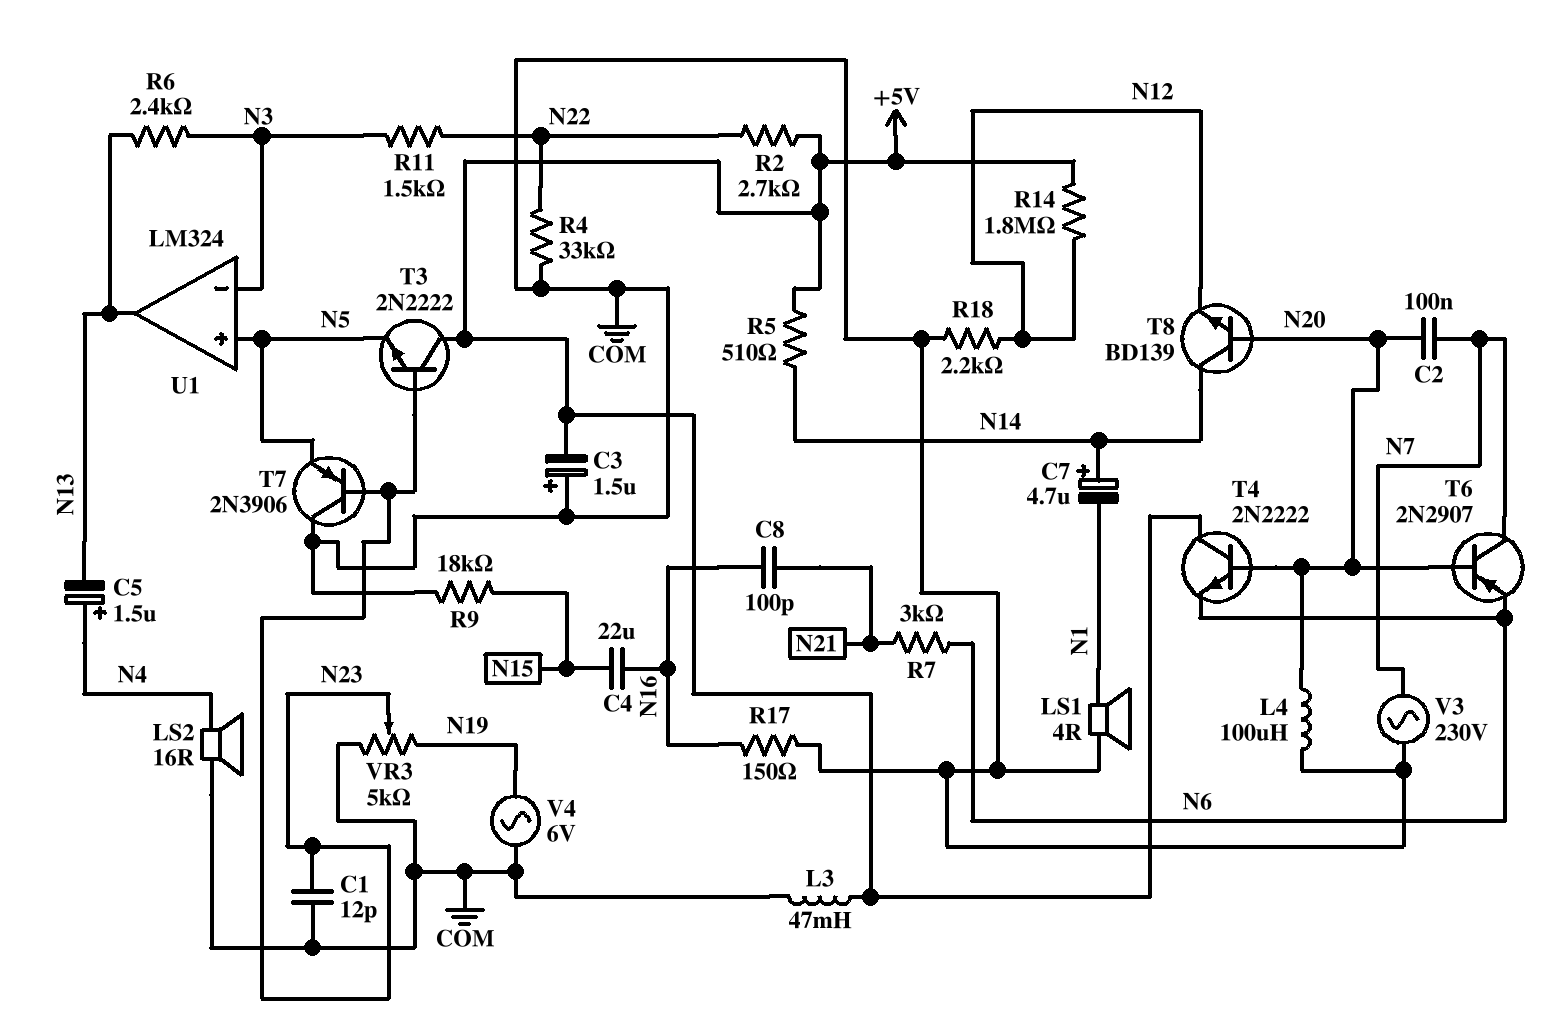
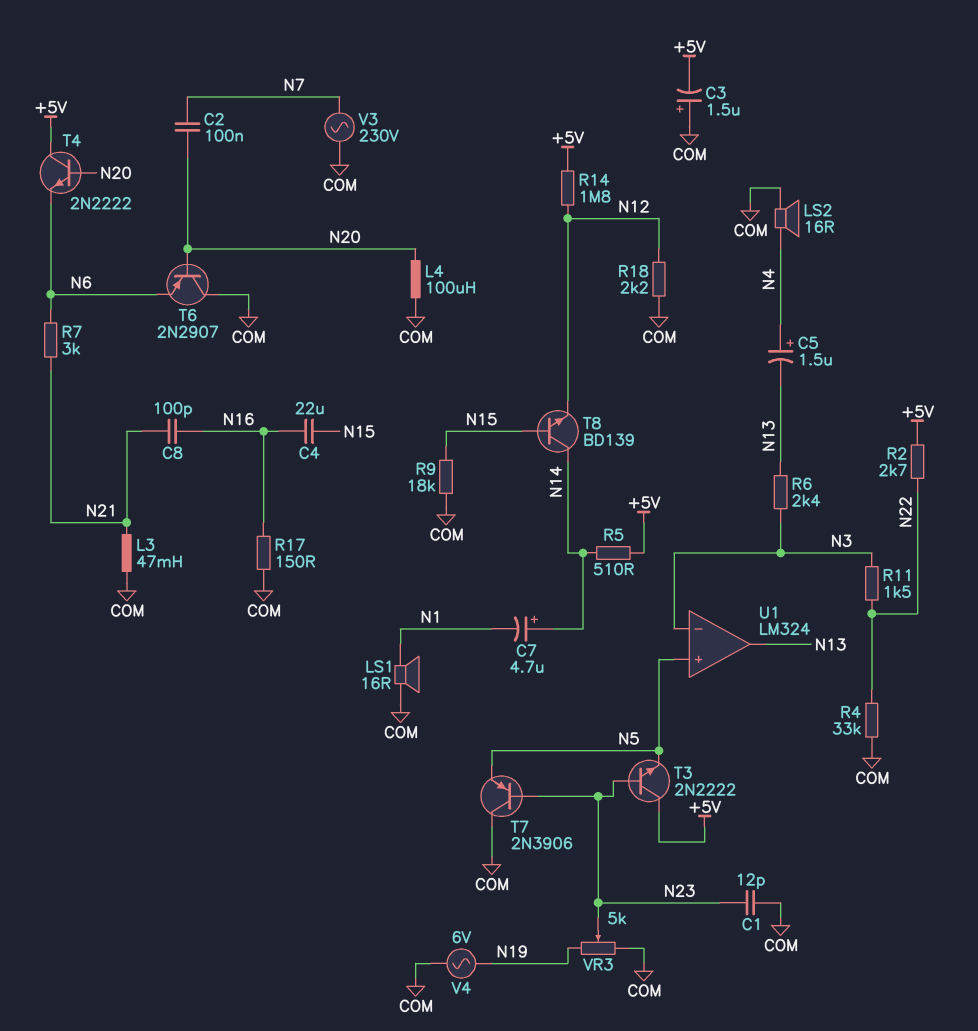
L3: 47mH (+5V, COM) -> 47mH (COM, N21)
LS1: speaker 4R (COM, N1) -> speaker 16R (COM, N1)
T6: PNP 2N2907 (B N20, C N7, E N6) -> PNP 2N2907 (B N20, C COM, E N6)
T8: NPN BD139 (B N20, C N14, E N12) -> NPN BD139 (B N15, C N14, E N12)

